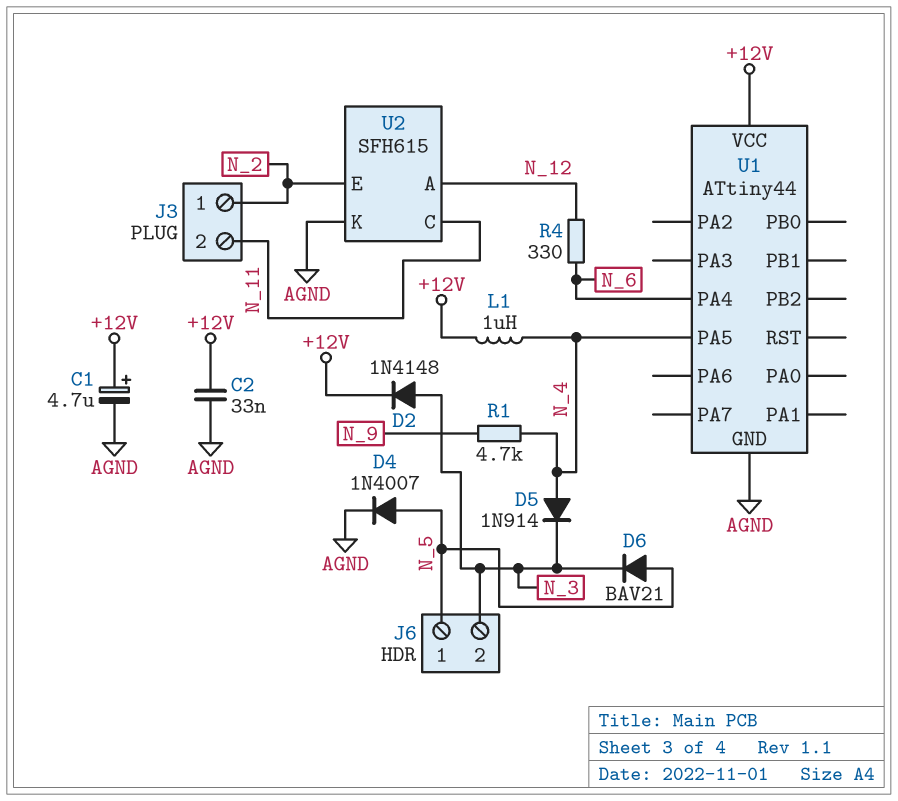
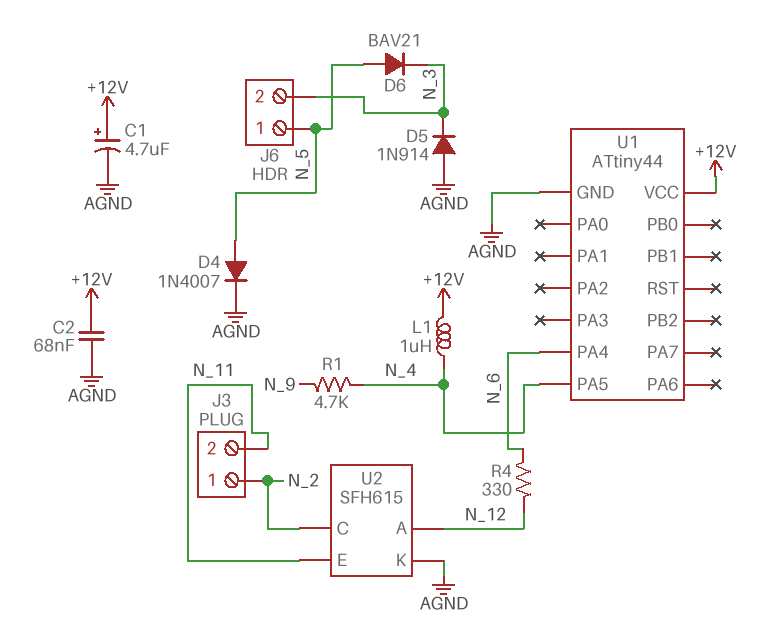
C2: 33nF (+12V, AGND) -> 68nF (+12V, AGND)
D2: diode 1N4148 (A N_3, K +12V) -> none
D5: diode 1N914 (A N_4, K N_3) -> diode 1N914 (A AGND, K N_3)
U2 pin C: N_11 -> N_2
U2 pin E: N_2 -> N_11

